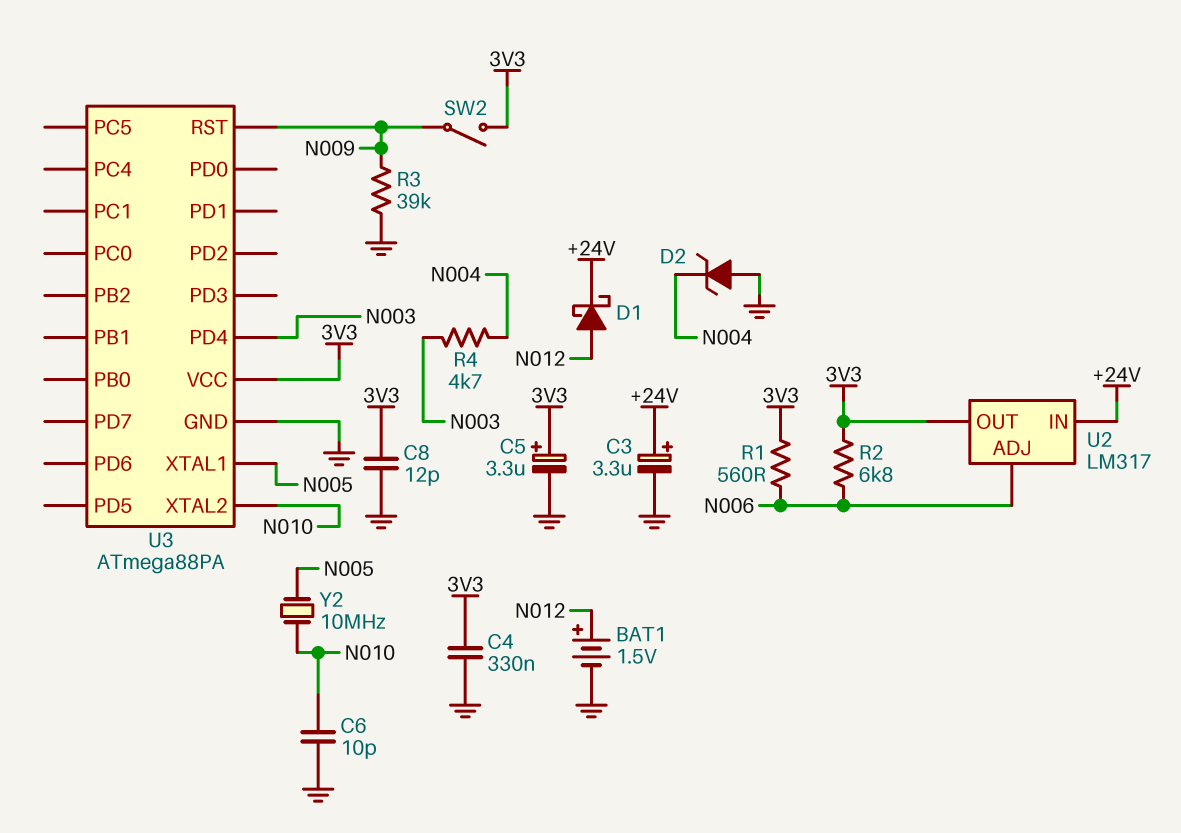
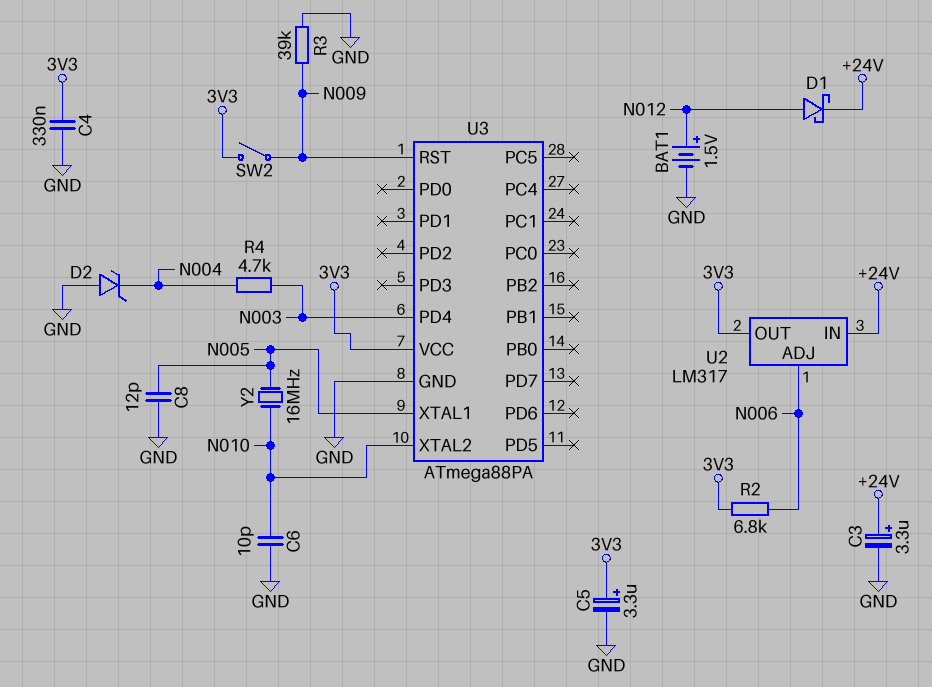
C8: 12pF (3V3, GND) -> 12pF (GND, N005)
R1: 560 (3V3, N006) -> none
Y2: 10MHz (N005, N010) -> 16MHz (N005, N010)

